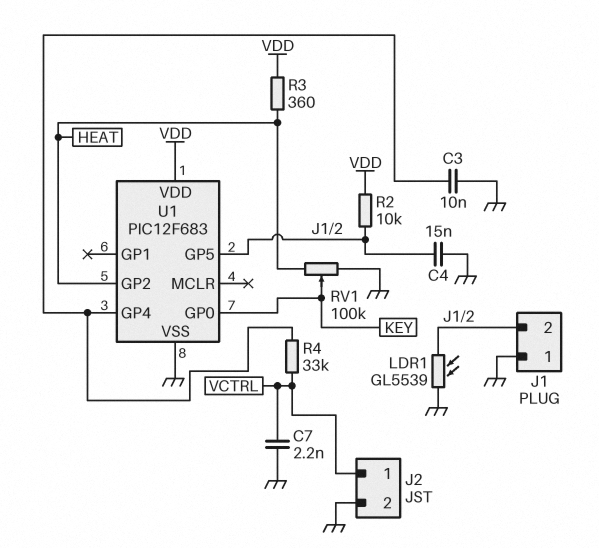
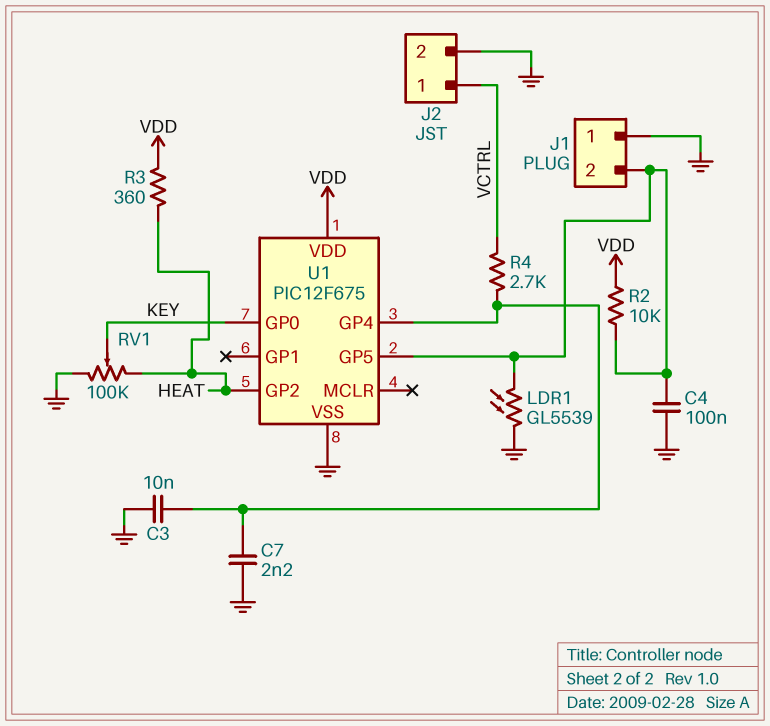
C4: 15nF (GND, J1/2) -> 100nF (GND, J1/2)
C7: 2.2nF (GND, VCTRL) -> 2.2nF (GND, U1/GP4)
R4: 33k (U1/GP4, VCTRL) -> 2.7k (U1/GP4, VCTRL)
U1: PIC12F683 -> PIC12F675

